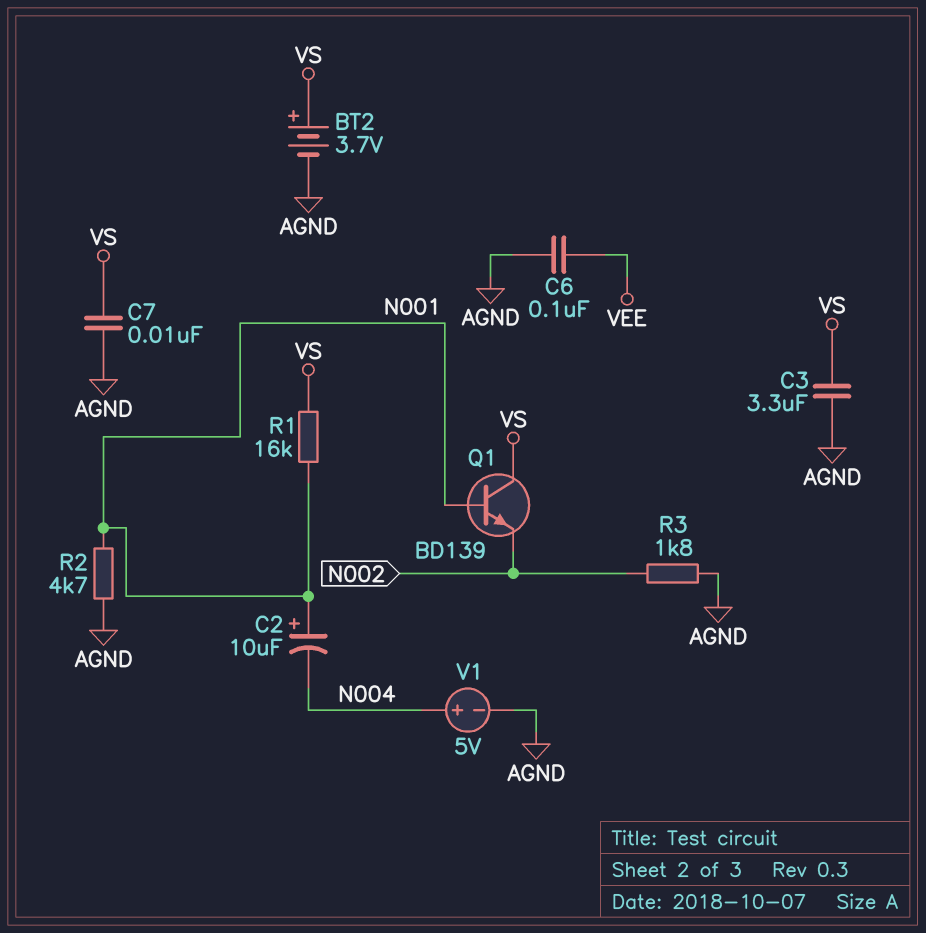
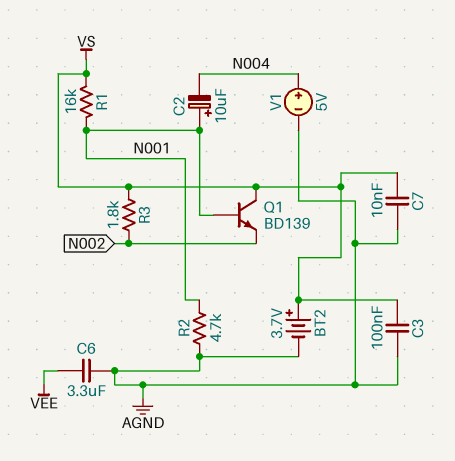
C3: 3.3uF (AGND, VS) -> 100nF (AGND, VS)
C6: 100nF (AGND, VEE) -> 3.3uF (AGND, VEE)
R3: 1.8k (AGND, N002) -> 1.8k (N002, VS)

